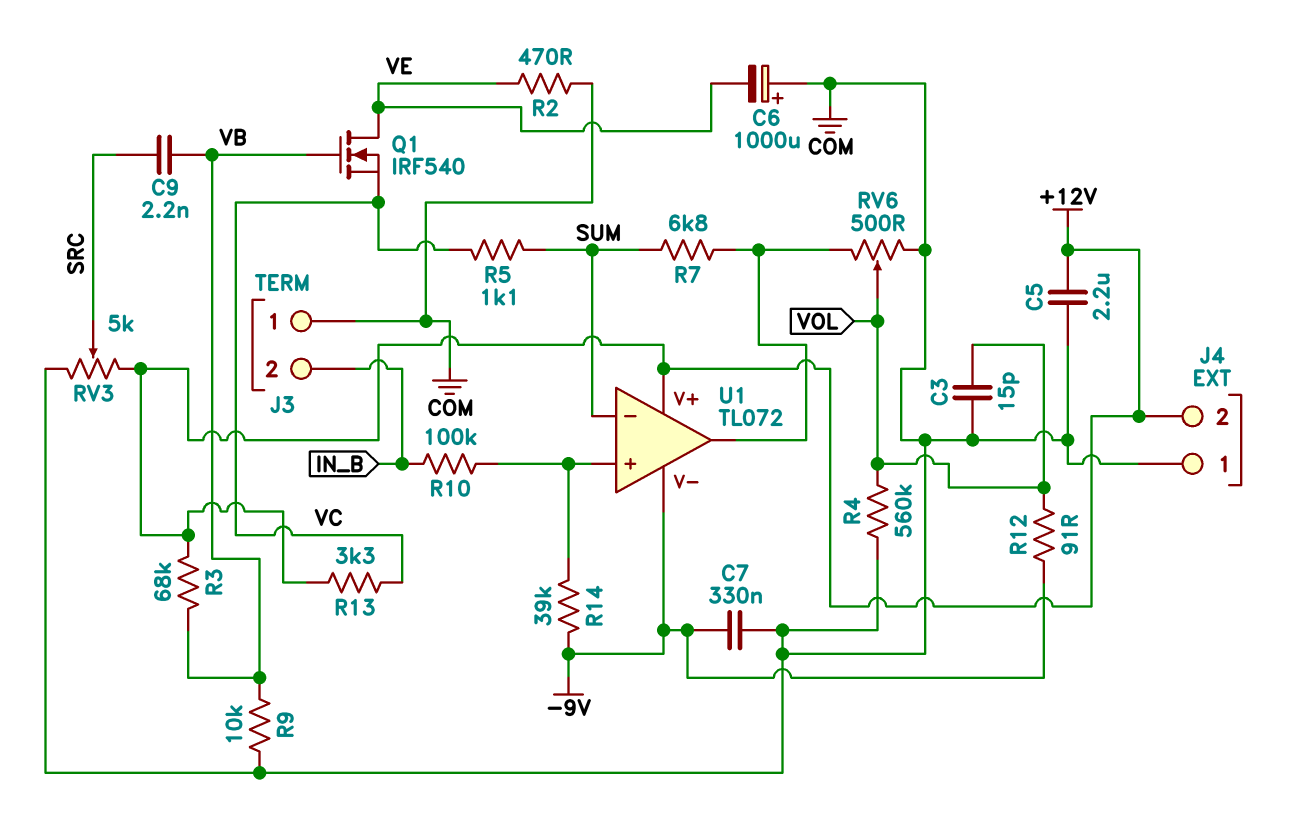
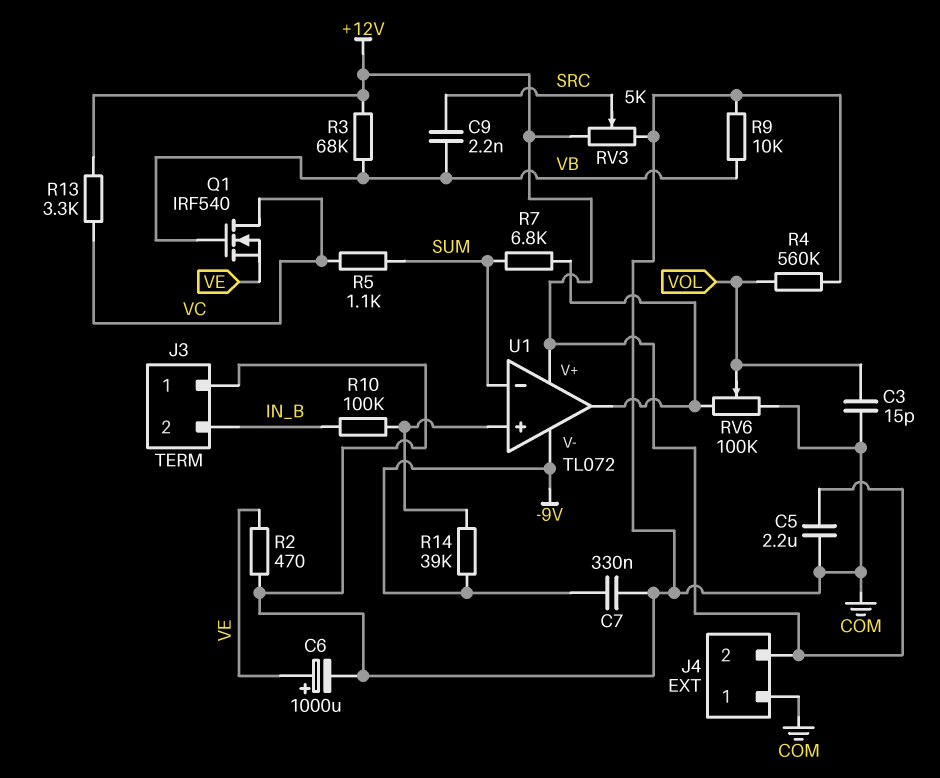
C6: 1000uF (plus COM, minus VE) -> 1000uF (plus VE, minus COM)
Q1: NMOS IRF540 (G VB, D VE, S VC) -> NMOS IRF540 (G VB, D VC, S VE)
R12: 91 (-9V, VOL) -> none
RV6: 500 (COM, U1/out, wiper VOL) -> 100k (COM, U1/out, wiper VOL)

